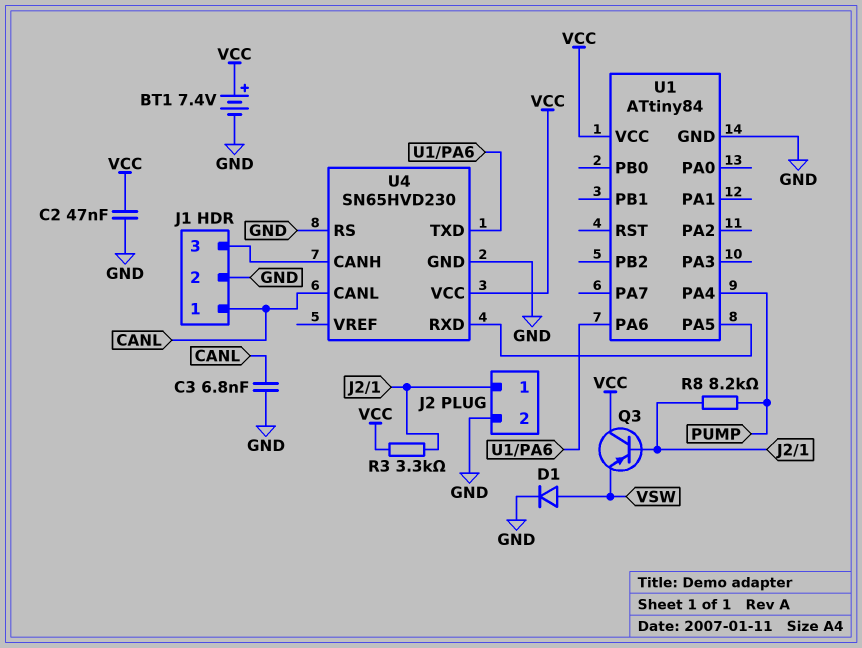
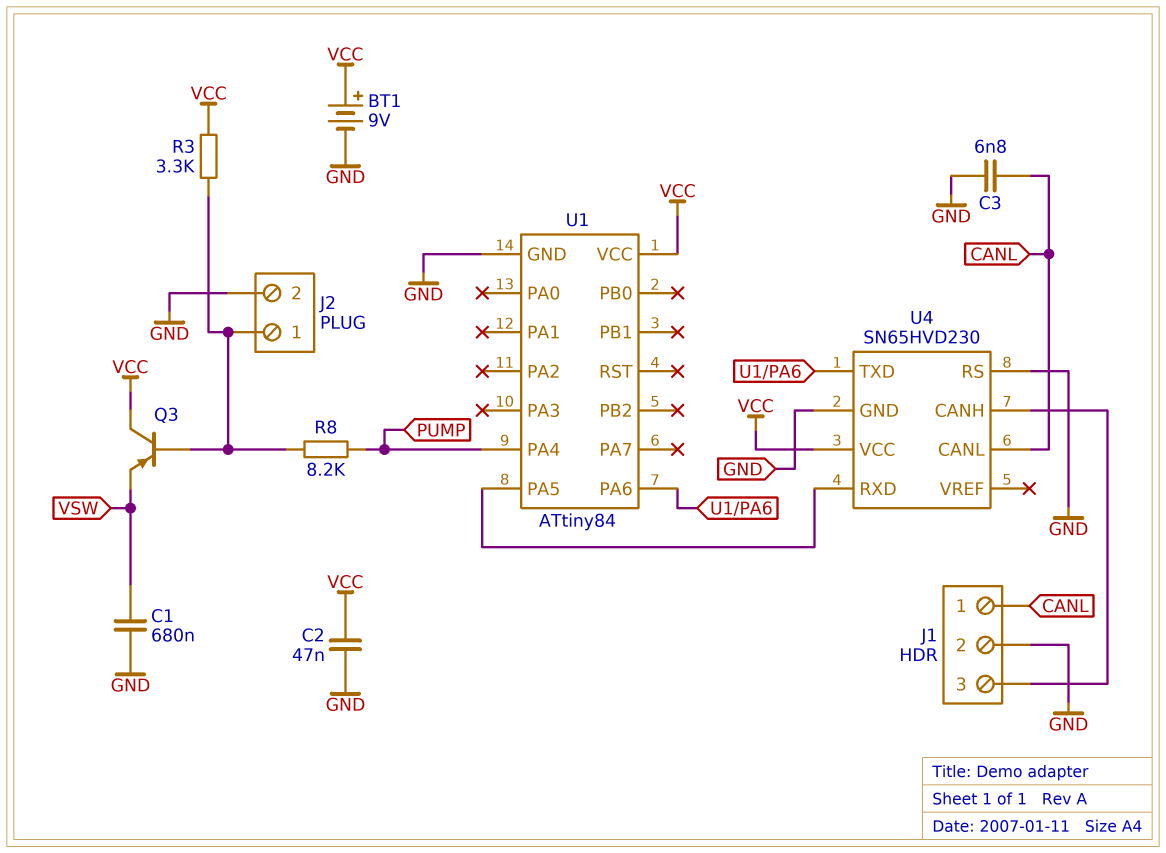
BT1: 7.4V (plus VCC, minus GND) -> 9V (plus VCC, minus GND)
C1: none -> 680nF (GND, VSW)
D1: diode (A VSW, K GND) -> none

